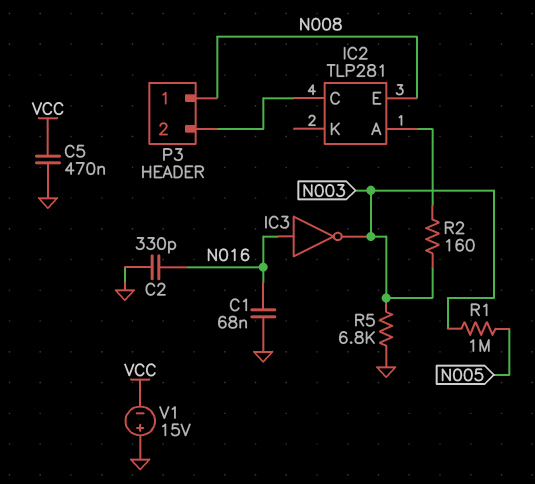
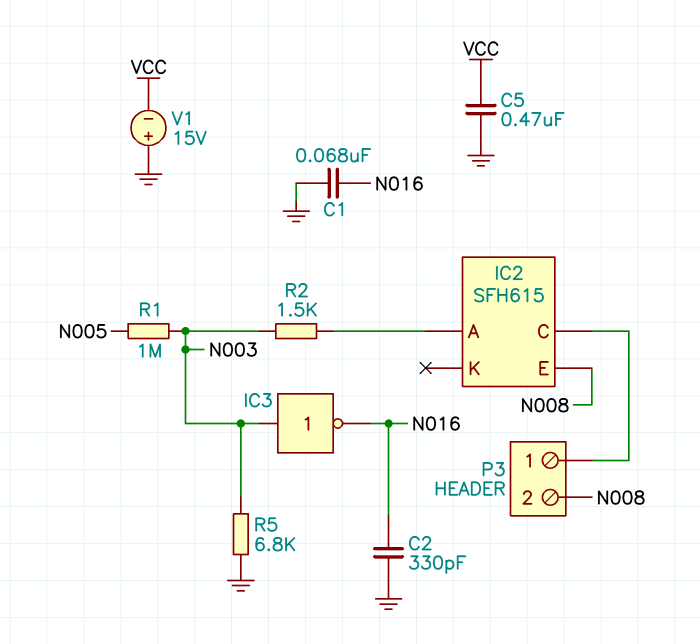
IC2: TLP281 -> SFH615
IC3: NOT (in N016, out N003) -> NOT (in N003, out N016)
P3 pin 1: N008 -> IC2/C
P3 pin 2: IC2/C -> N008
R2: 160 (IC2/A, N003) -> 1.5k (IC2/A, N003)

